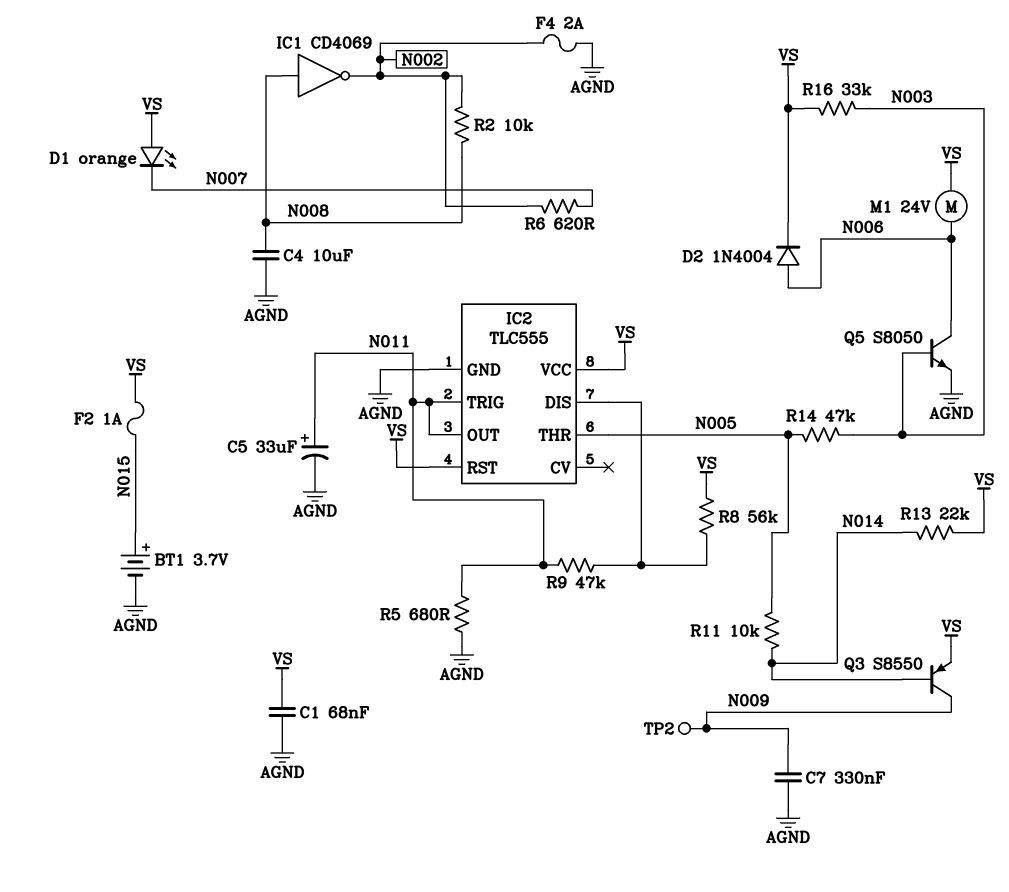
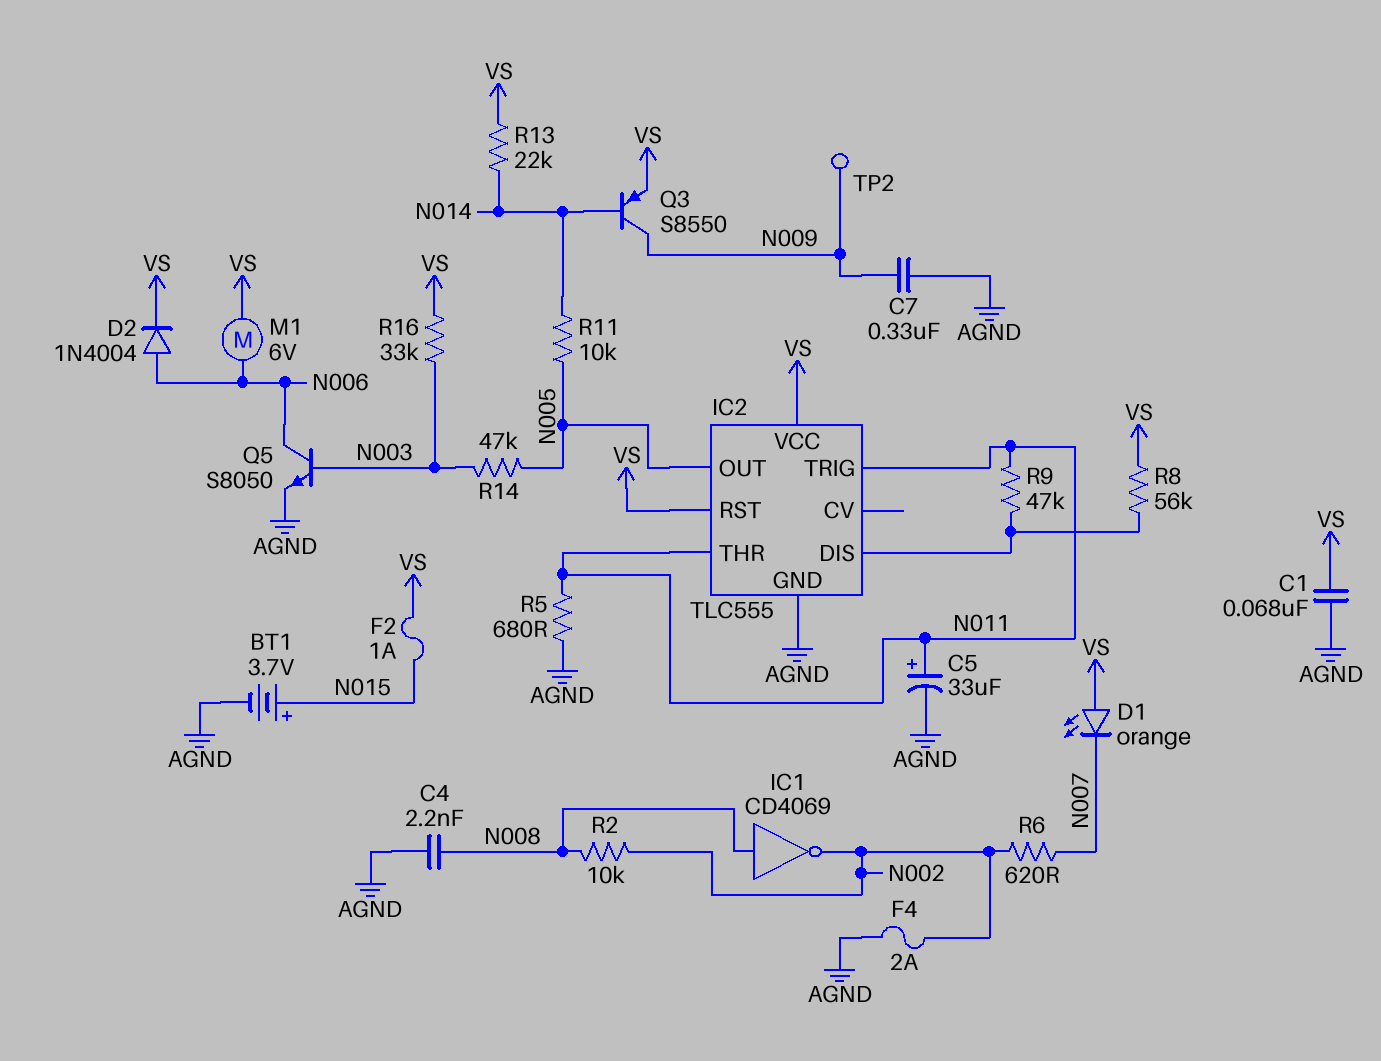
C4: 10uF (AGND, N008) -> 2.2nF (AGND, N008)
IC2 pin OUT: N011 -> N005
IC2 pin THR: N005 -> N011
M1: motor 24V (N006, VS) -> motor 6V (N006, VS)

